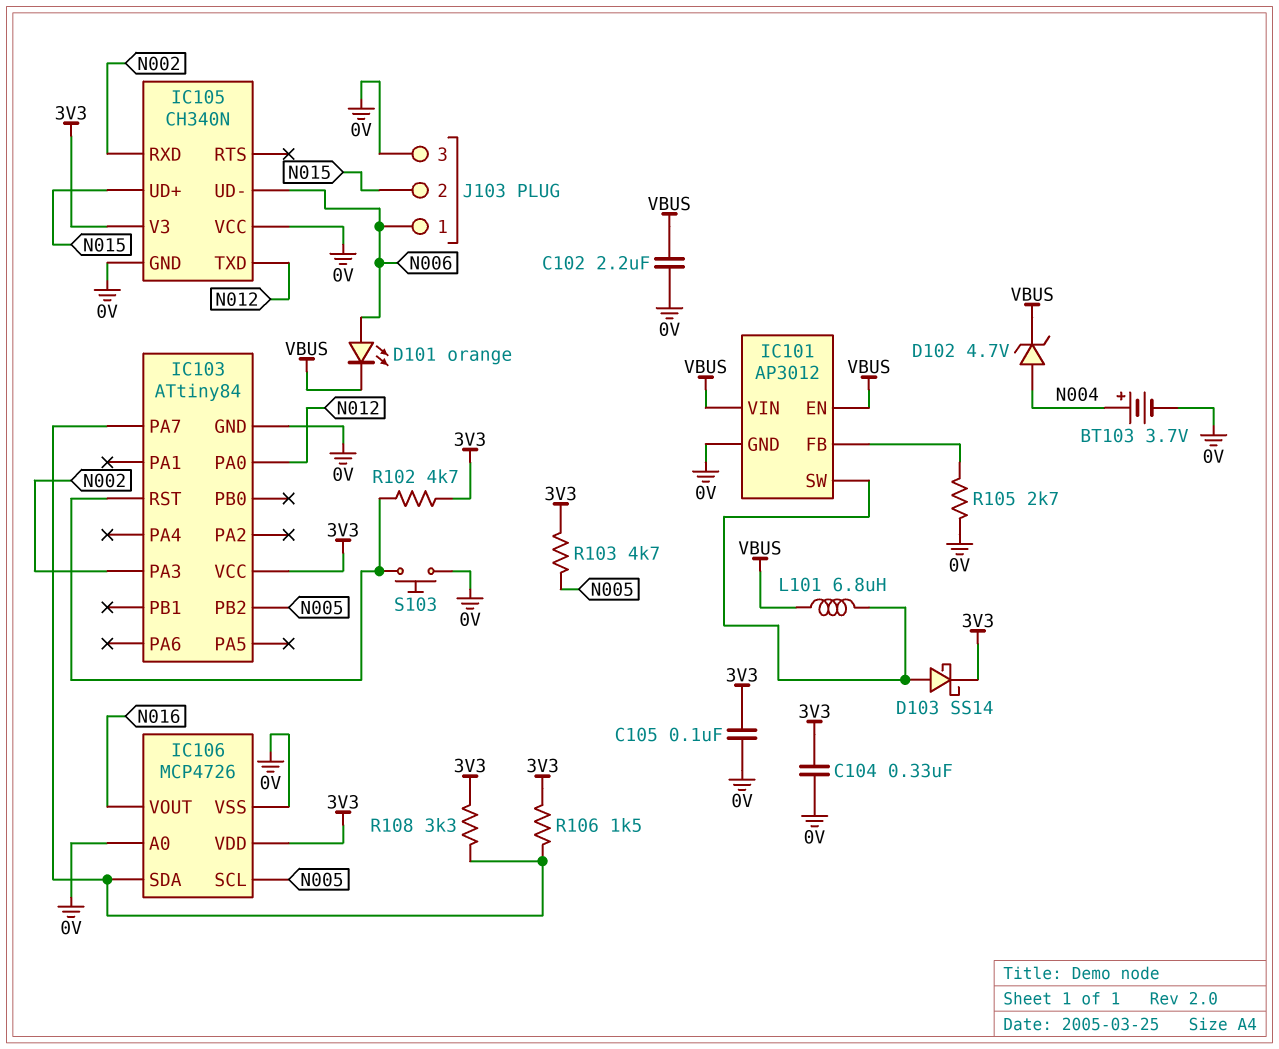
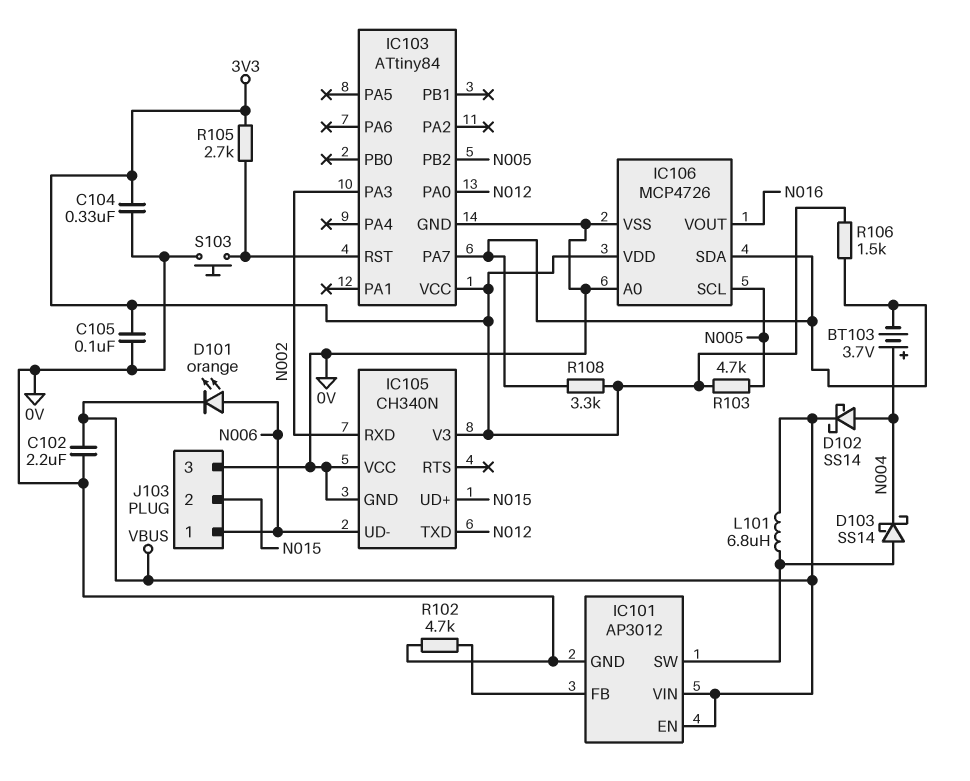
BT103: 3.7V (plus N004, minus 0V) -> 3.7V (plus N004, minus IC103/PA7)
D102: zener 4.7V (A N004, K VBUS) -> schottky SS14 (A N004, K VBUS)
D103: schottky SS14 (A IC101/SW, K 3V3) -> schottky SS14 (A IC101/SW, K N004)
R102: 4.7k (3V3, IC103/RST) -> 4.7k (0V, IC101/FB)
R105: 2.7k (0V, IC101/FB) -> 2.7k (3V3, IC103/RST)

